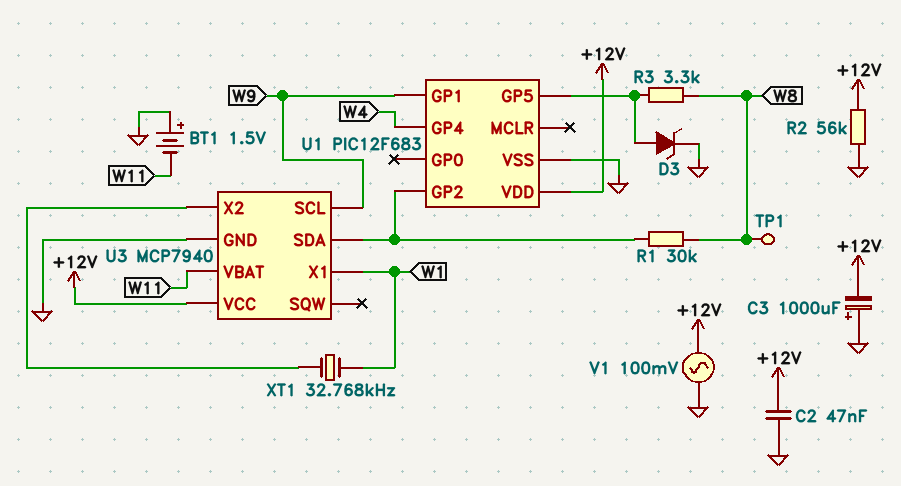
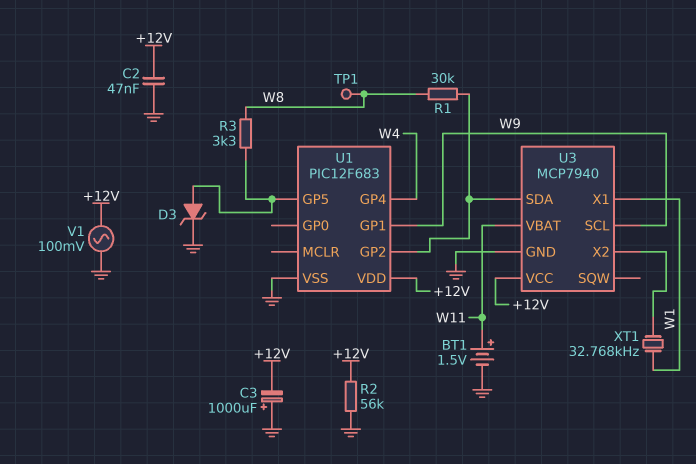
BT1: 1.5V (plus GND, minus W11) -> 1.5V (plus W11, minus GND)

